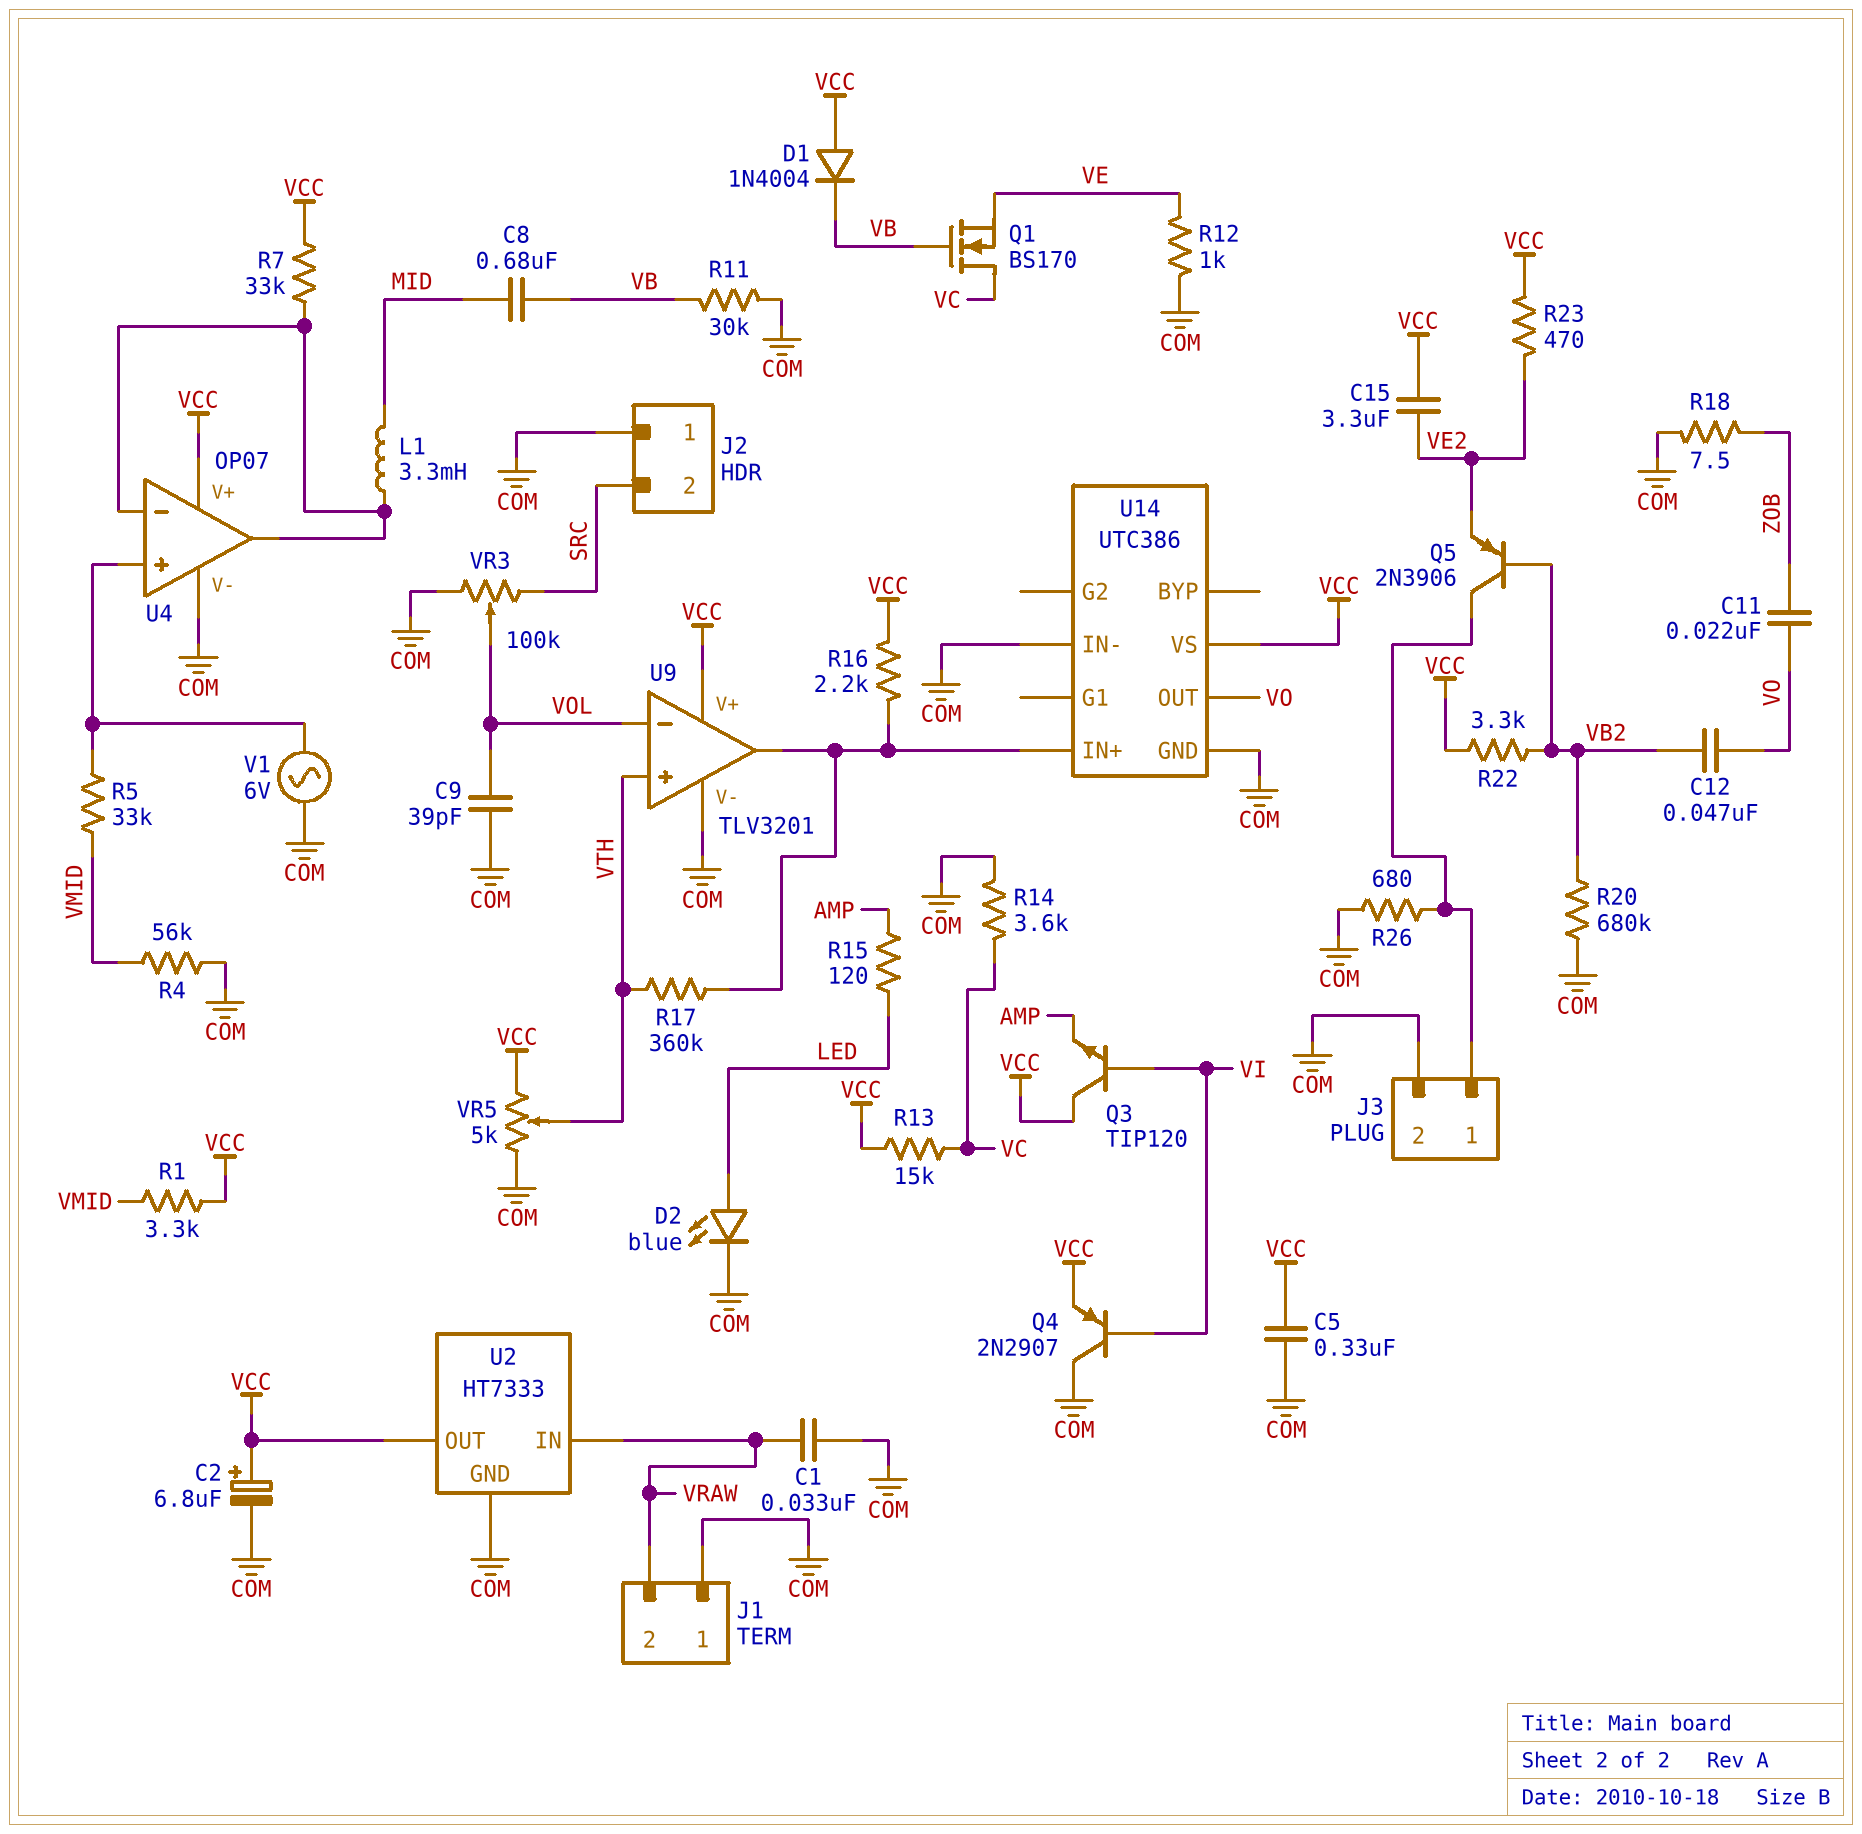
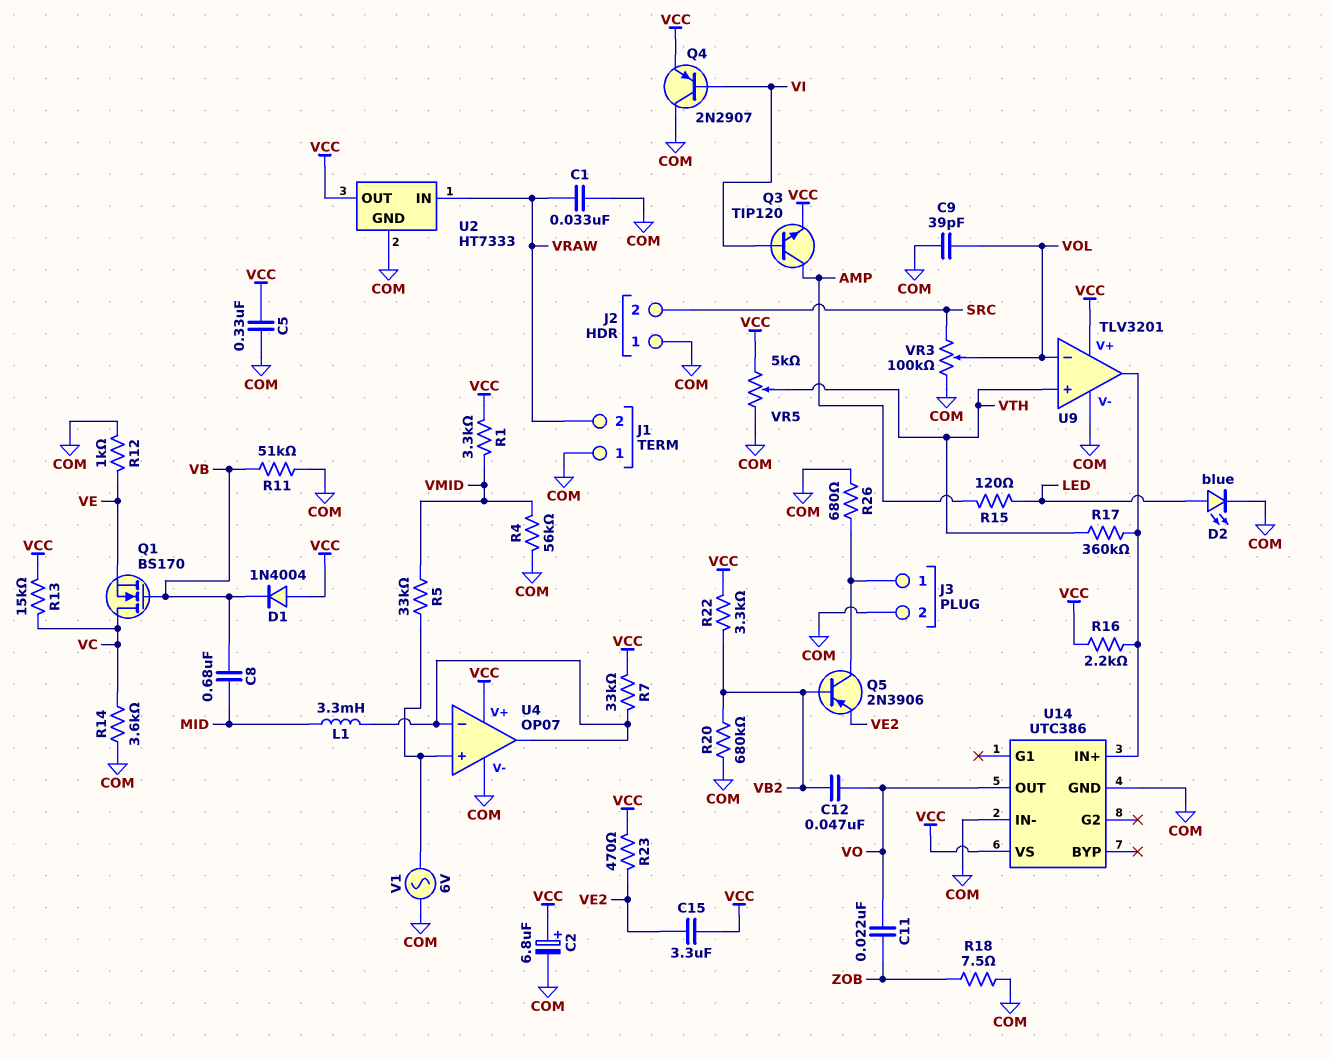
Q3: NPN TIP120 (B VI, C VCC, E AMP) -> NPN TIP120 (B VI, C AMP, E VCC)
R11: 30k (COM, VB) -> 51k (COM, VB)

